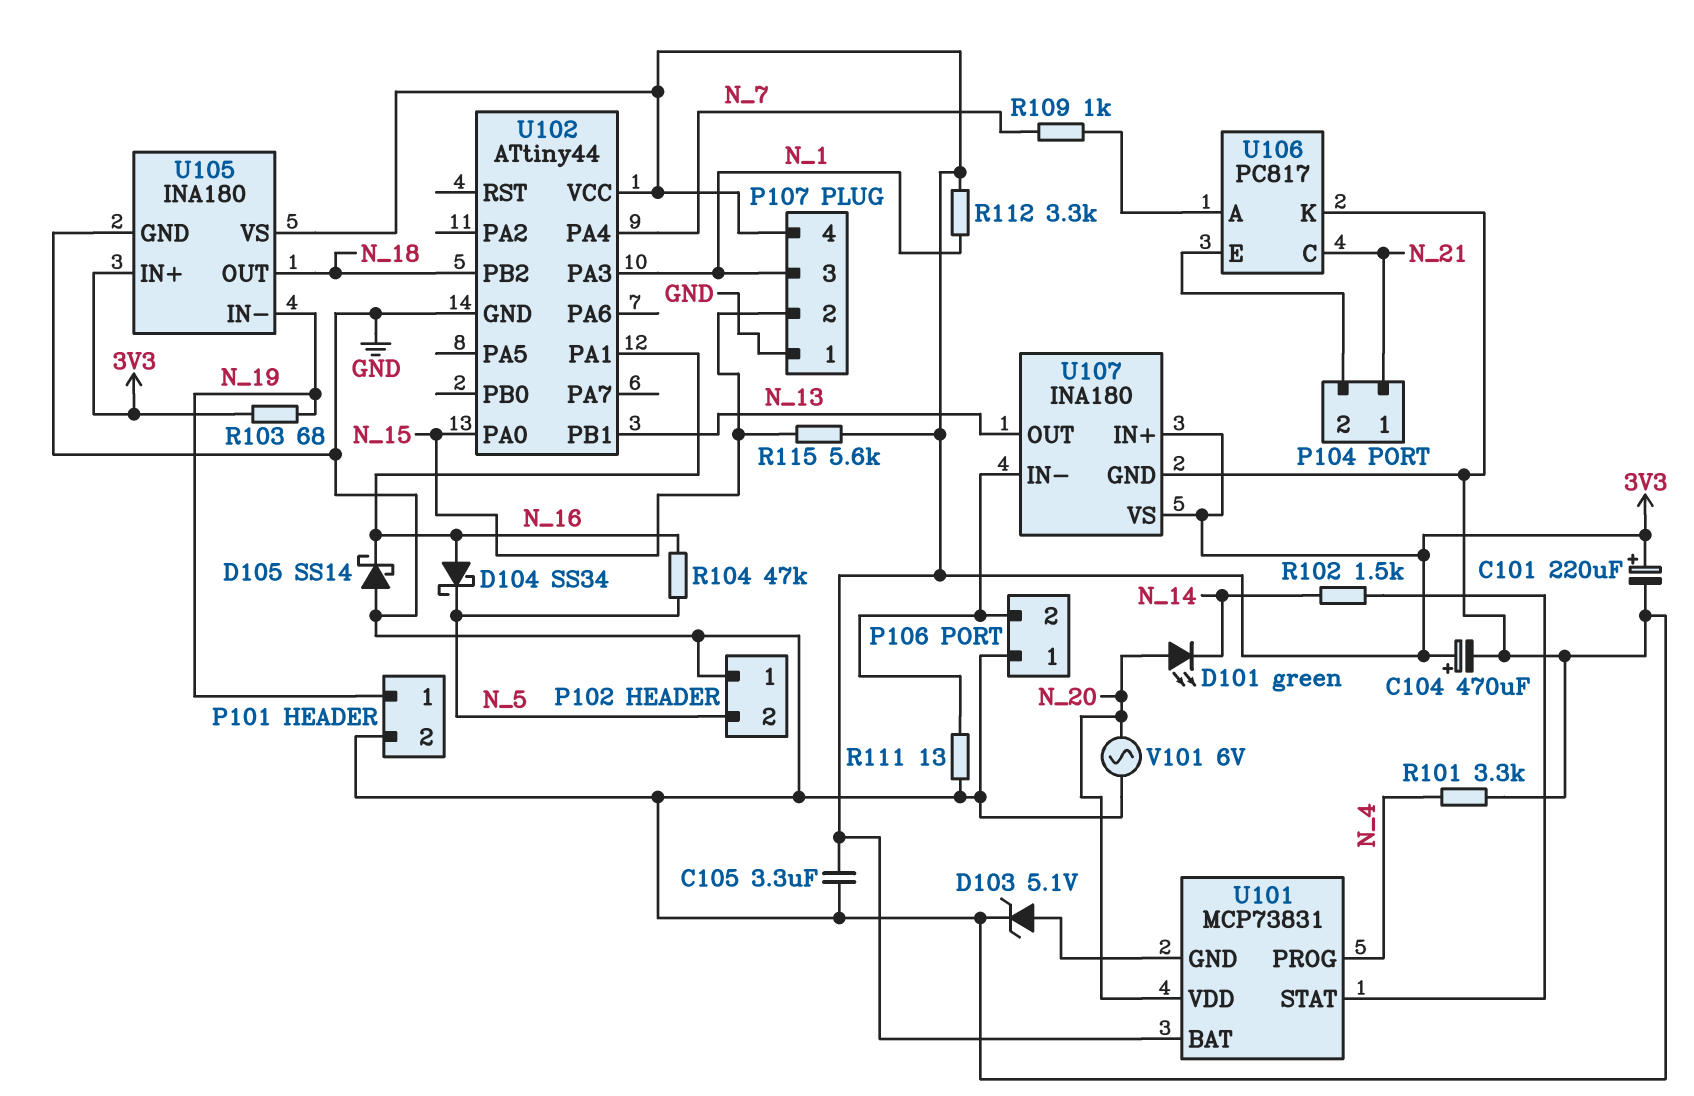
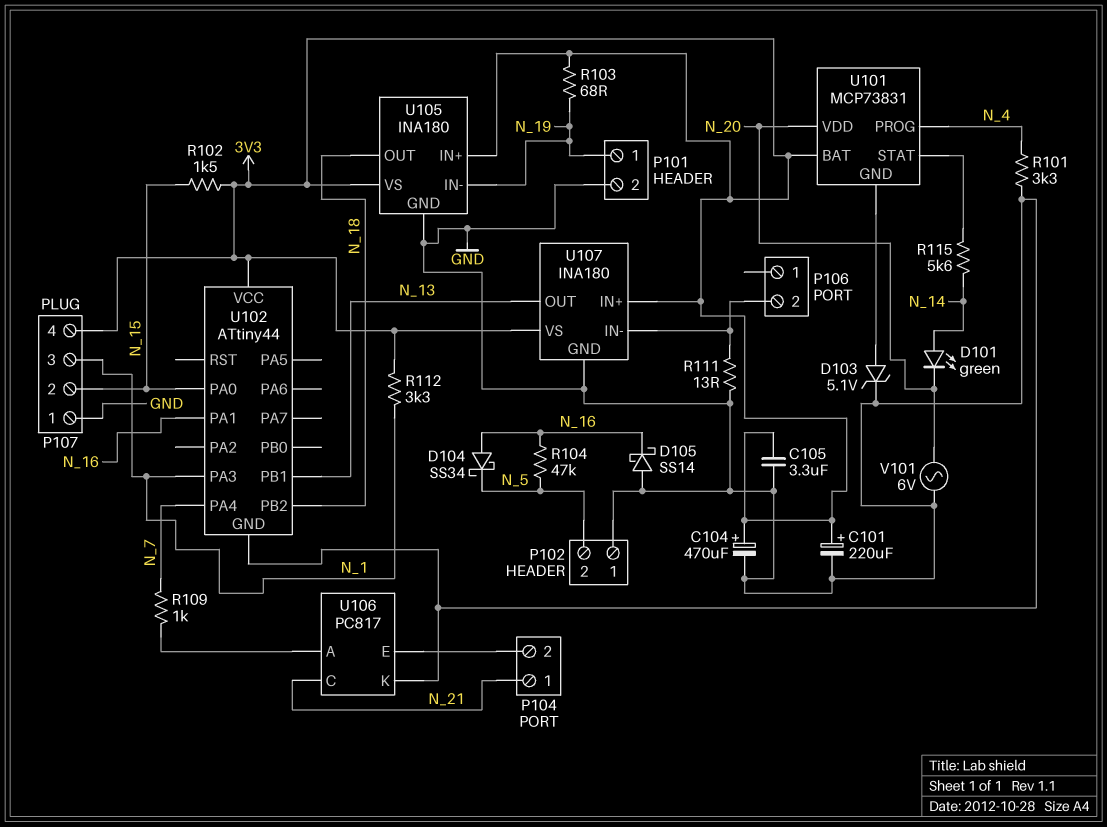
D101: LED green (A N_20, K N_14) -> LED green (A N_14, K N_20)
P106 pin 1: GND -> none
R102: 1.5k (N_14, U101/STAT) -> 1.5k (3V3, N_15)
R115: 5.6k (3V3, N_15) -> 5.6k (N_14, U101/STAT)

